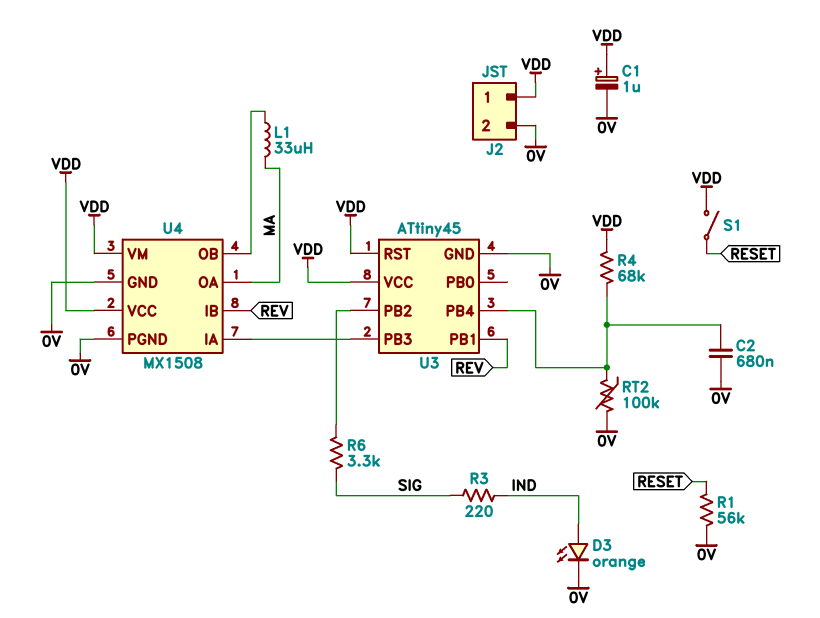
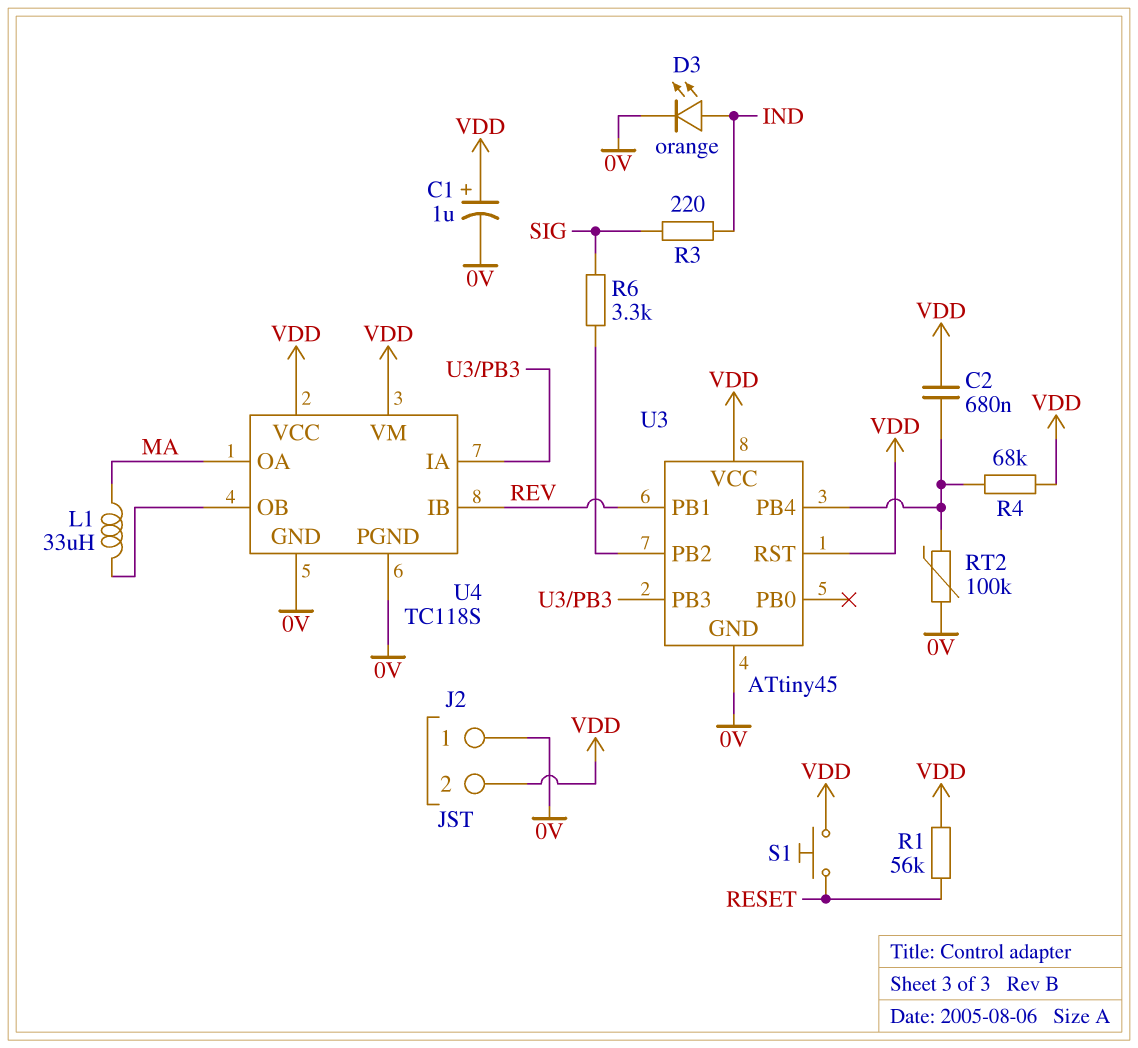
C2: 680nF (0V, U3/PB4) -> 680nF (U3/PB4, VDD)
J2 pin 1: VDD -> 0V
J2 pin 2: 0V -> VDD
R1: 56k (0V, RESET) -> 56k (RESET, VDD)
S1: switch (RESET, VDD) -> button (RESET, VDD)
U4: MX1508 -> TC118S

